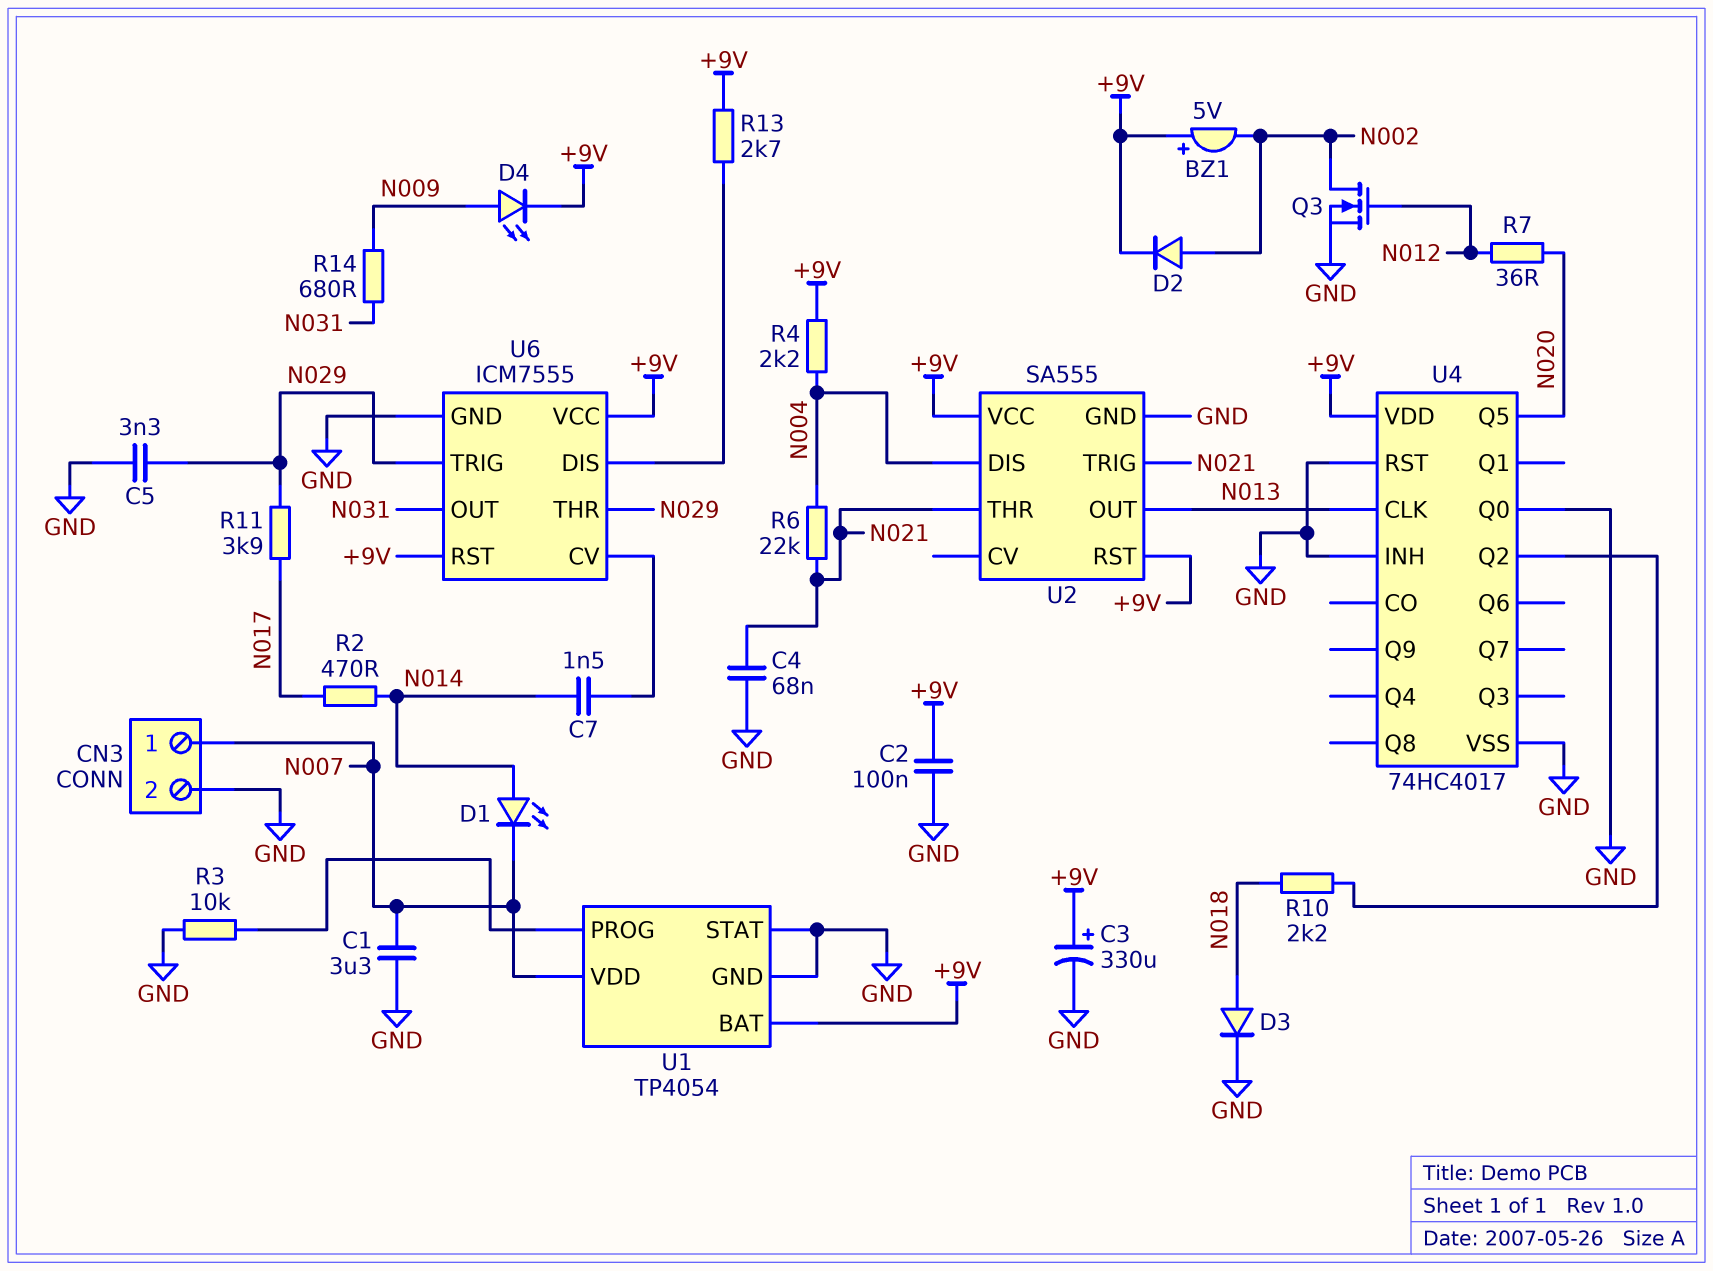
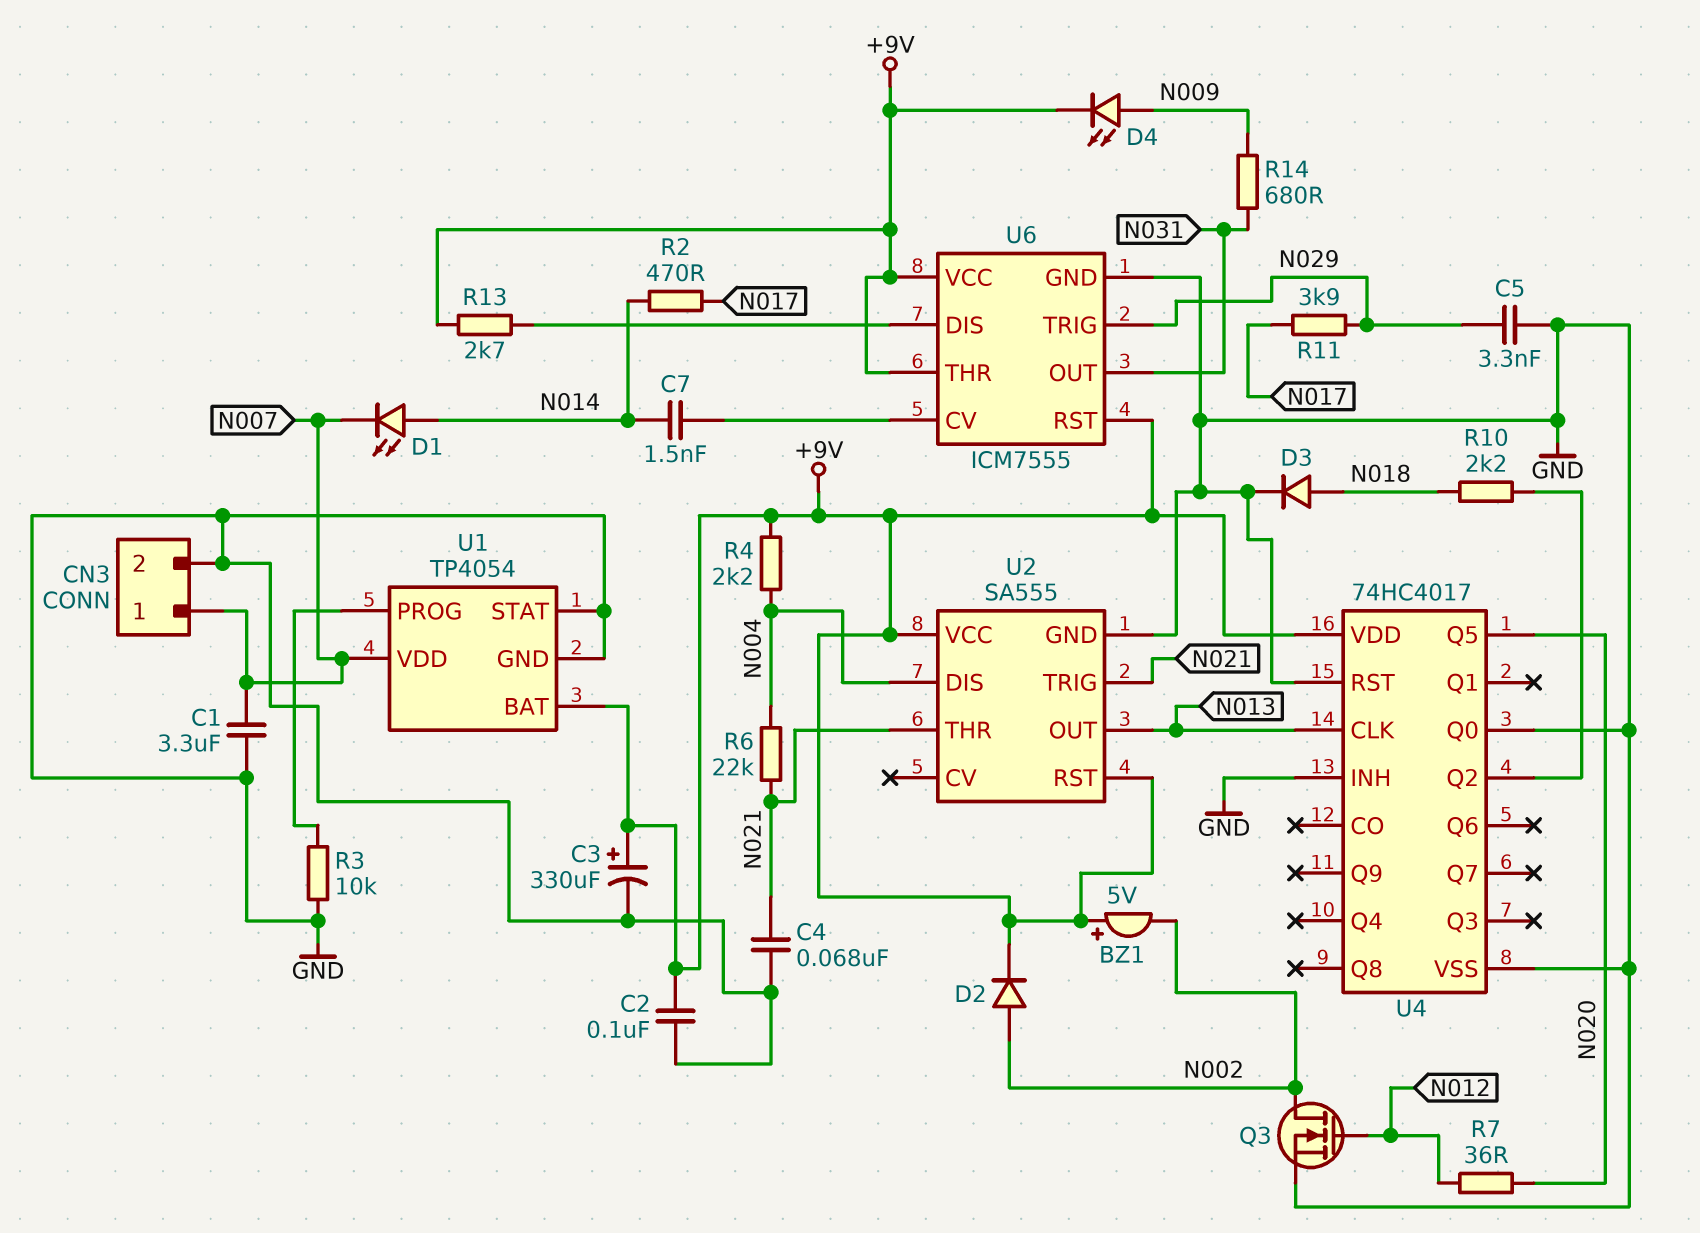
U6 pin THR: N029 -> +9V

